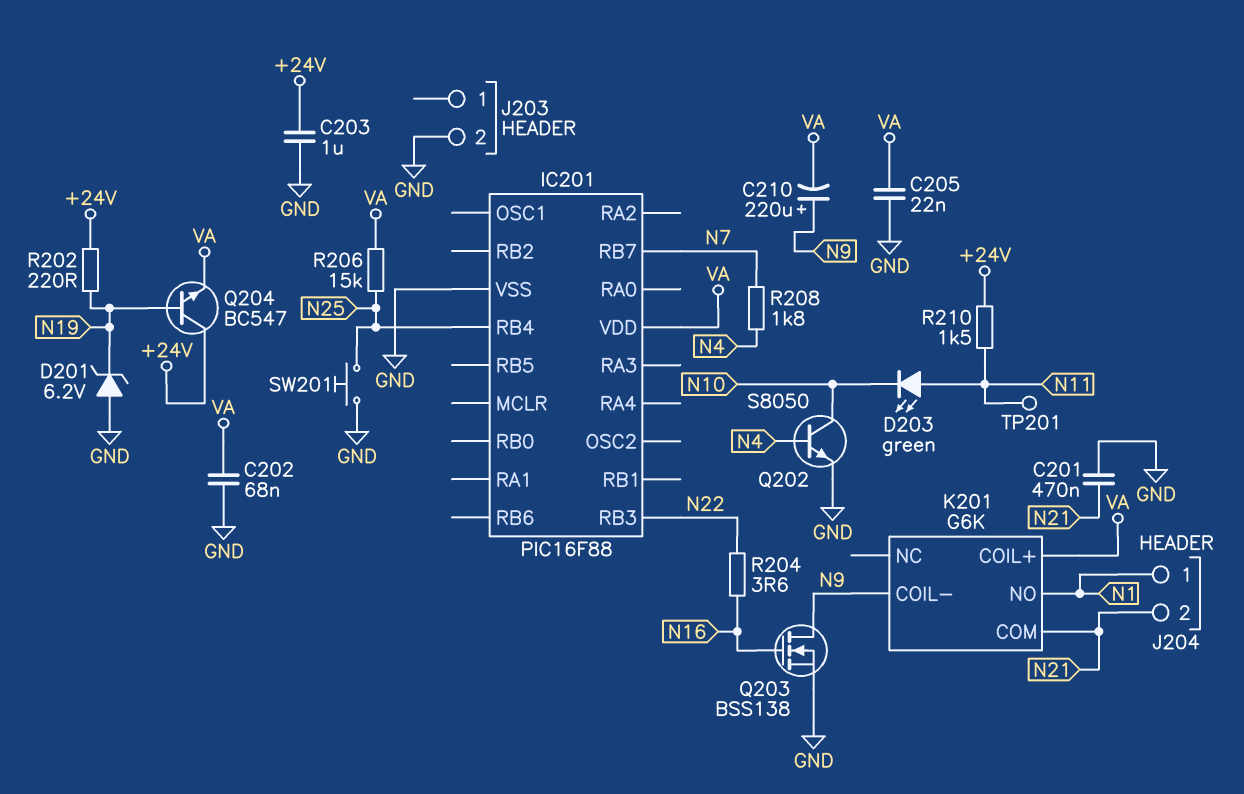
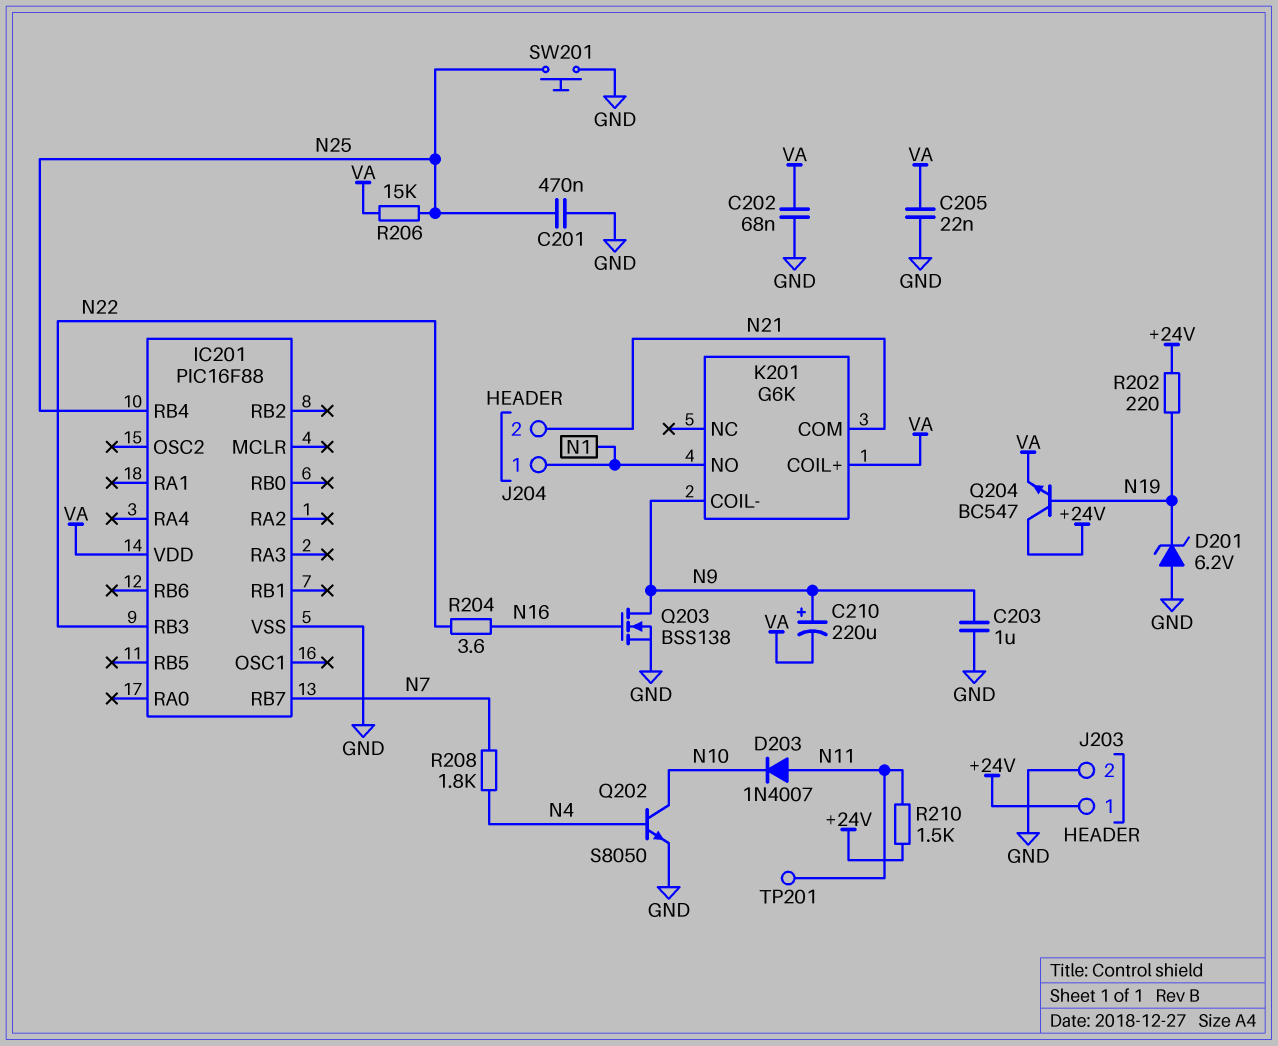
C201: 470nF (GND, N21) -> 470nF (GND, N25)
C203: 1uF (+24V, GND) -> 1uF (GND, N9)
D203: LED green (A N11, K N10) -> diode 1N4007 (A N11, K N10)
J203 pin 1: none -> +24V

